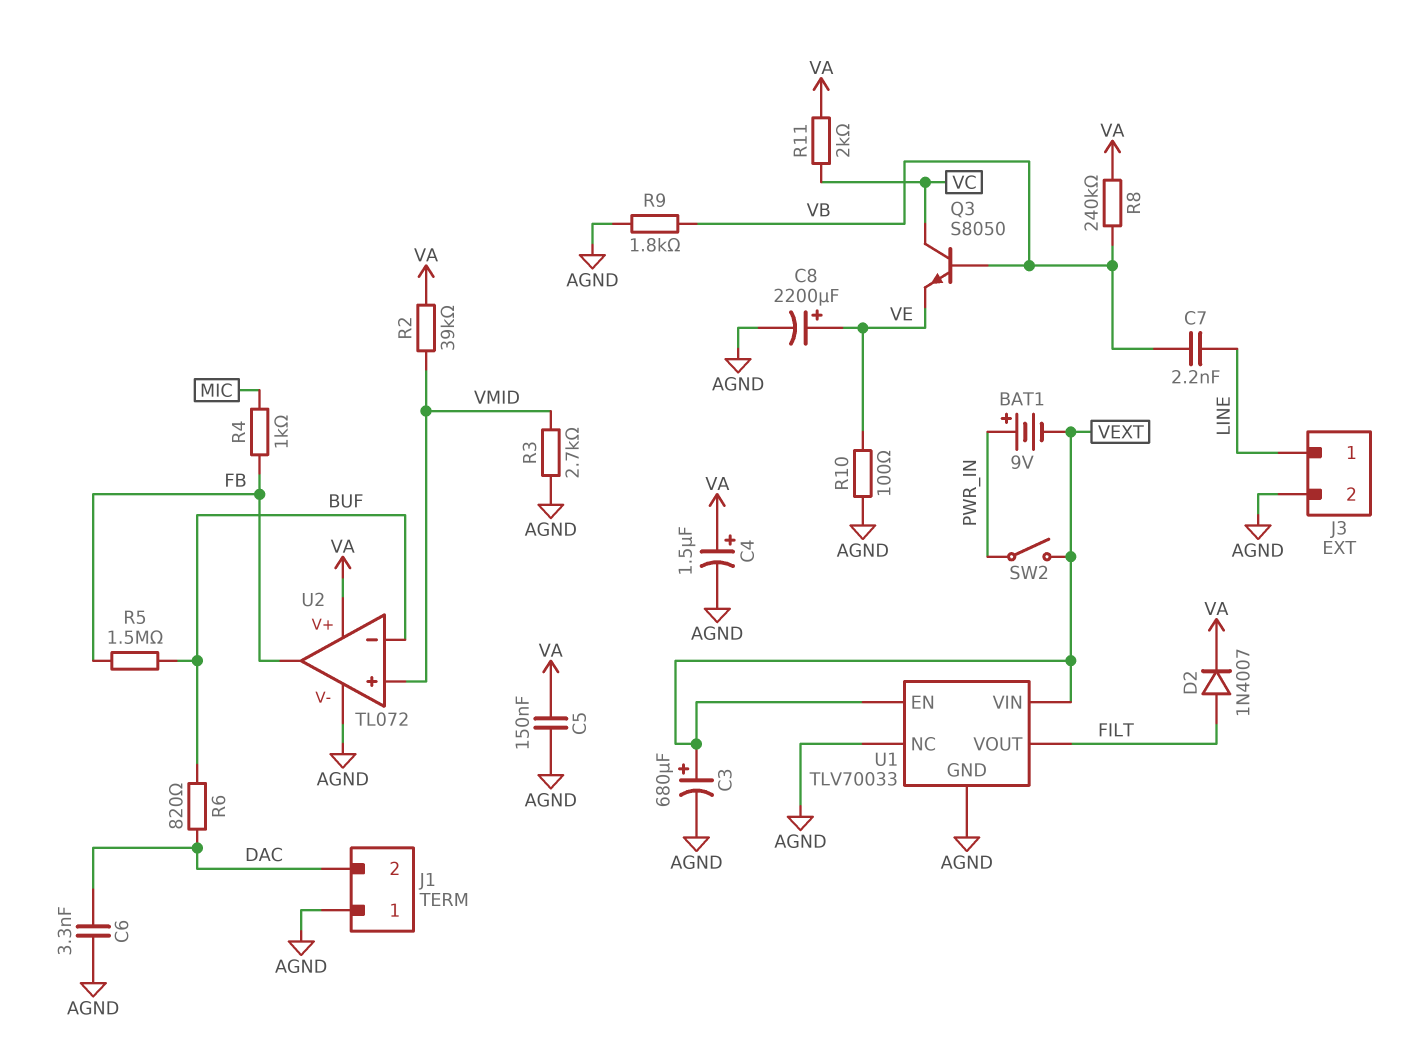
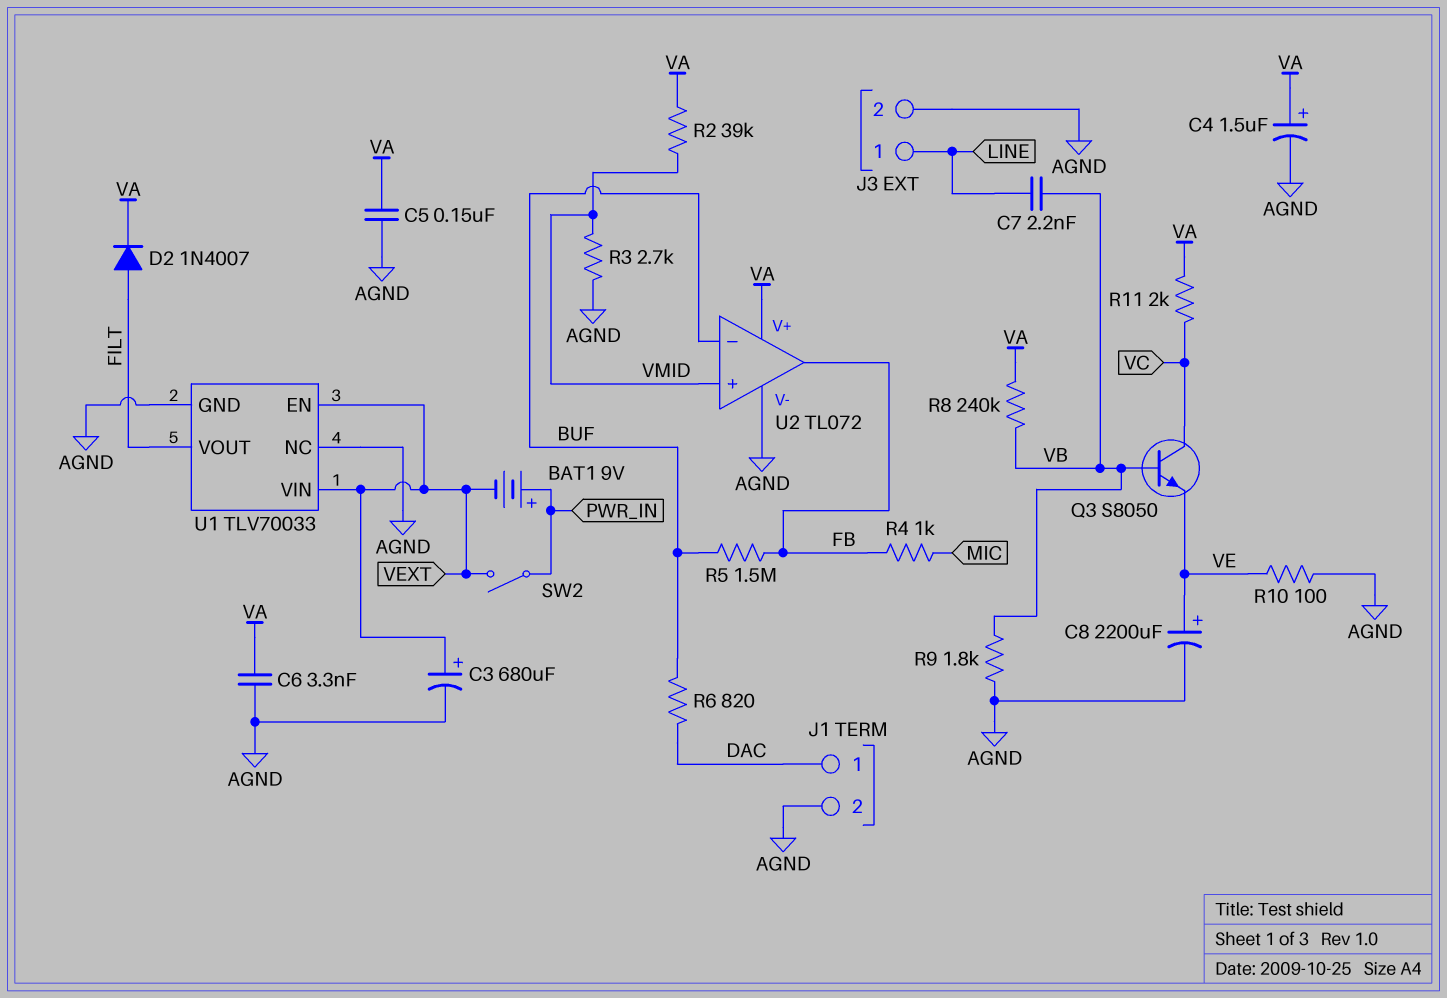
C6: 3.3nF (AGND, DAC) -> 3.3nF (AGND, VA)
J1 pin 1: AGND -> DAC
J1 pin 2: DAC -> AGND

